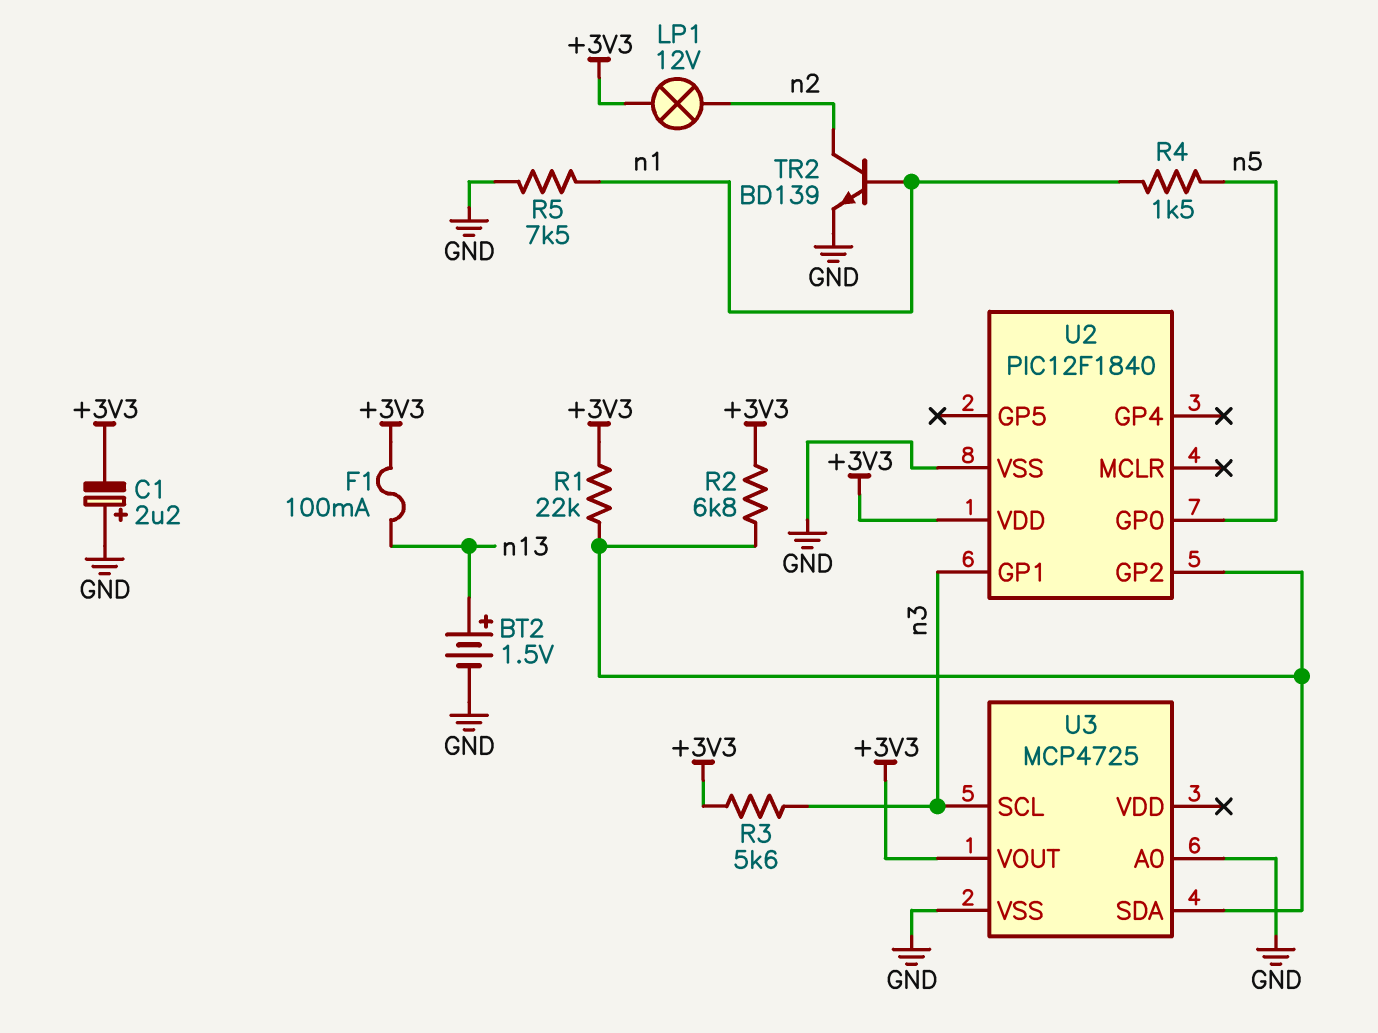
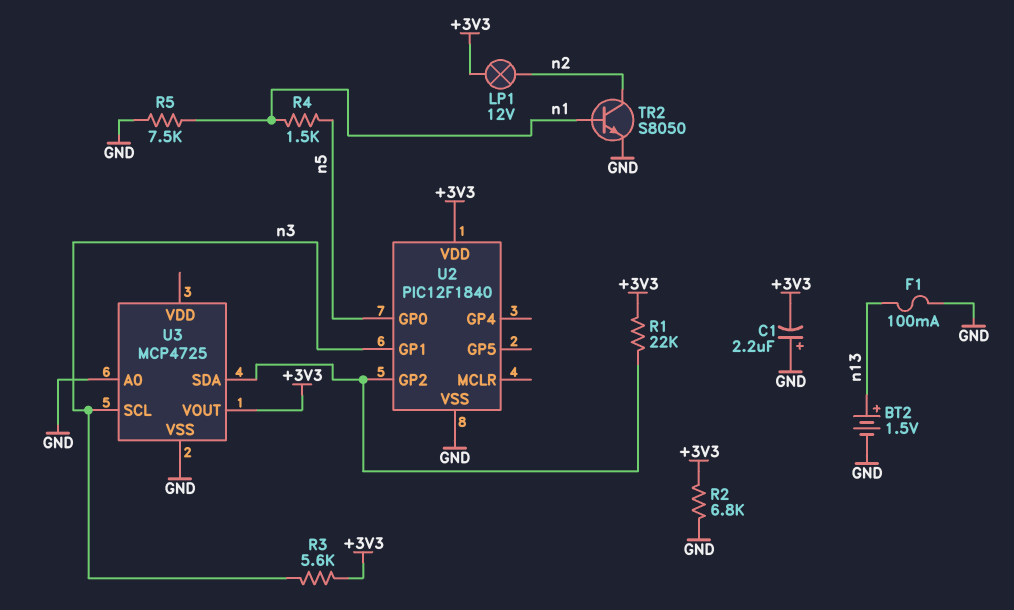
F1: 100mA (+3V3, n13) -> 100mA (GND, n13)
R2: 6.8k (+3V3, U2/GP2) -> 6.8k (+3V3, GND)
TR2: NPN BD139 (B n1, C n2, E GND) -> NPN S8050 (B n1, C n2, E GND)

